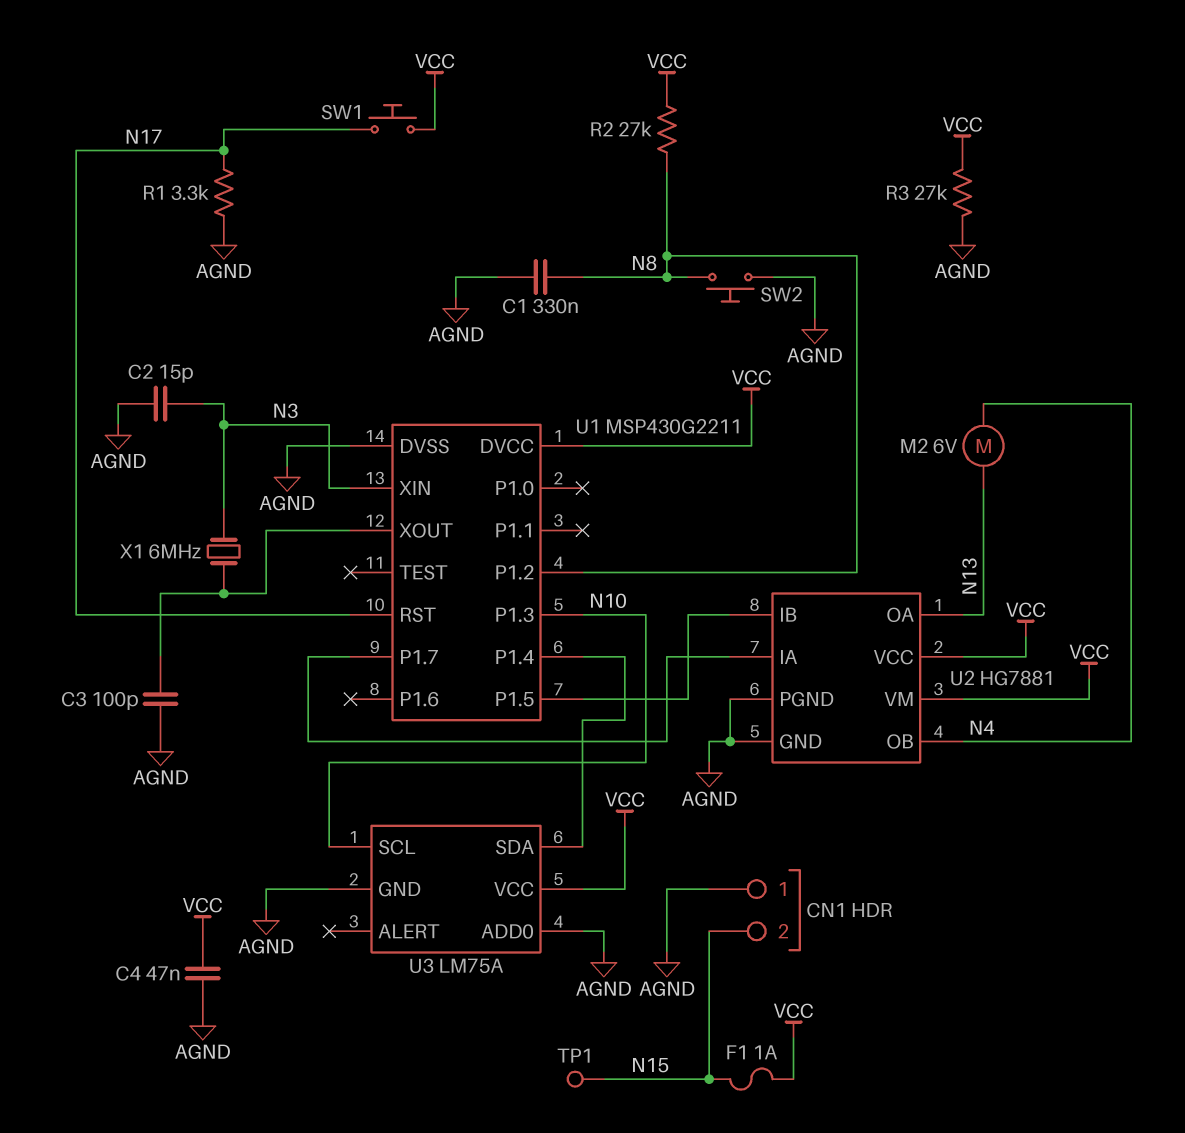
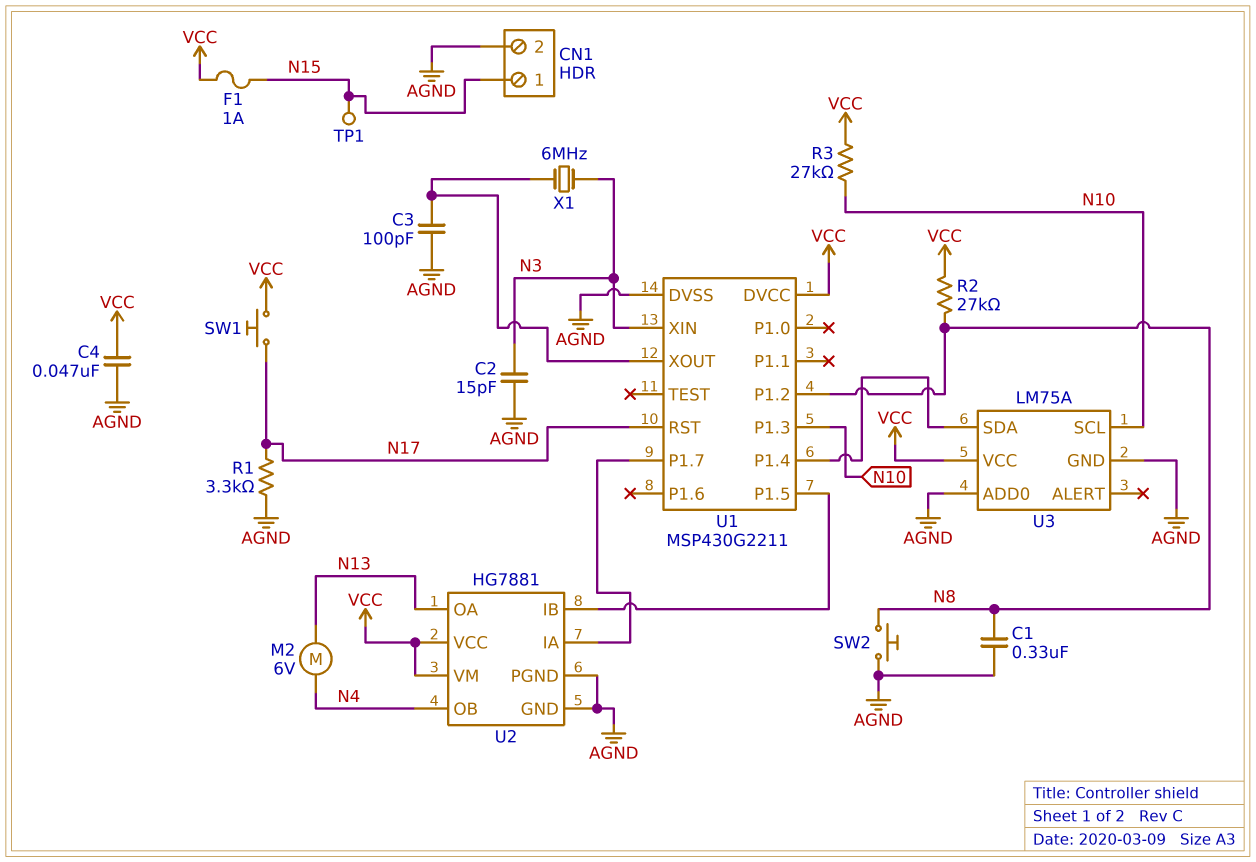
CN1 pin 1: AGND -> N15
CN1 pin 2: N15 -> AGND
R3: 27k (AGND, VCC) -> 27k (N10, VCC)

